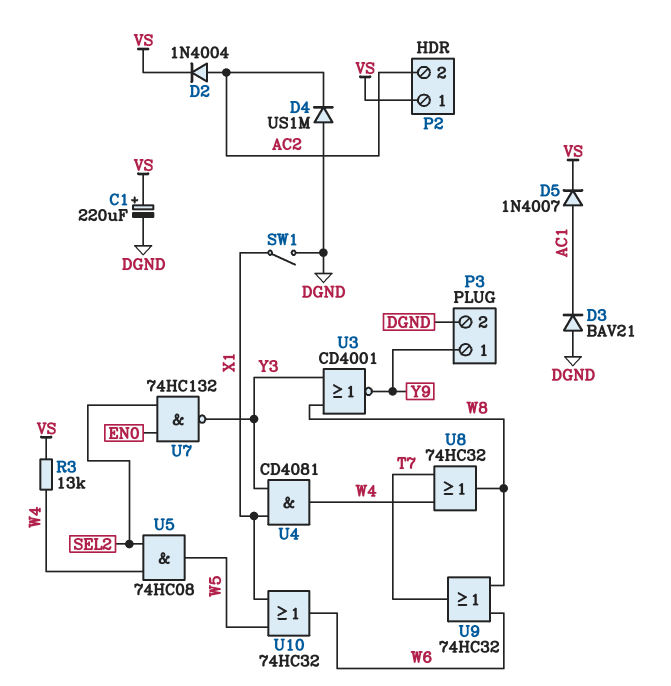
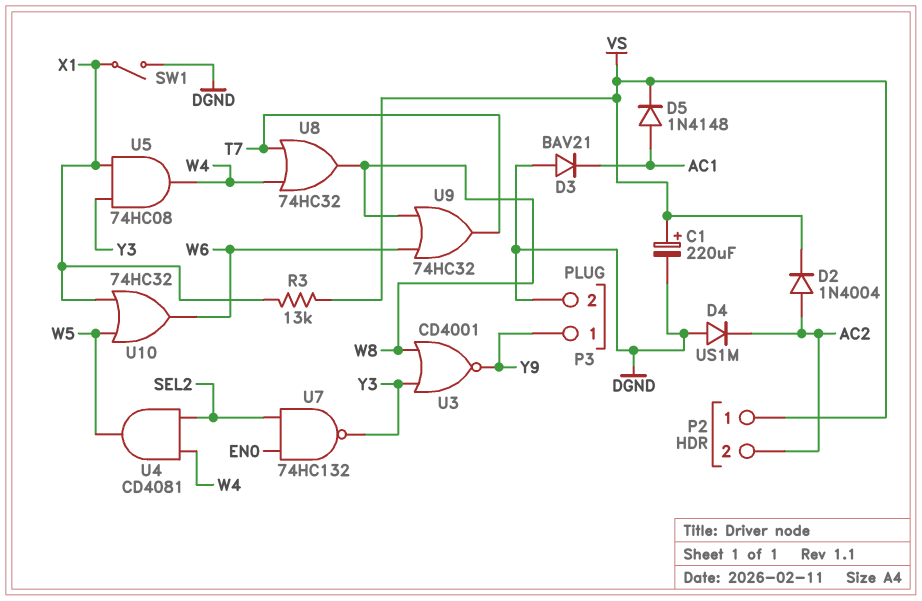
D5: diode 1N4007 (A AC1, K VS) -> diode 1N4148 (A AC1, K VS)
R3: 13k (VS, W4) -> 13k (VS, X1)
U4: AND CD4081 (in X1, in Y3, out W4) -> AND CD4081 (in SEL2, in W4, out W5)
U5: AND 74HC08 (in SEL2, in W4, out W5) -> AND 74HC08 (in X1, in Y3, out W4)

